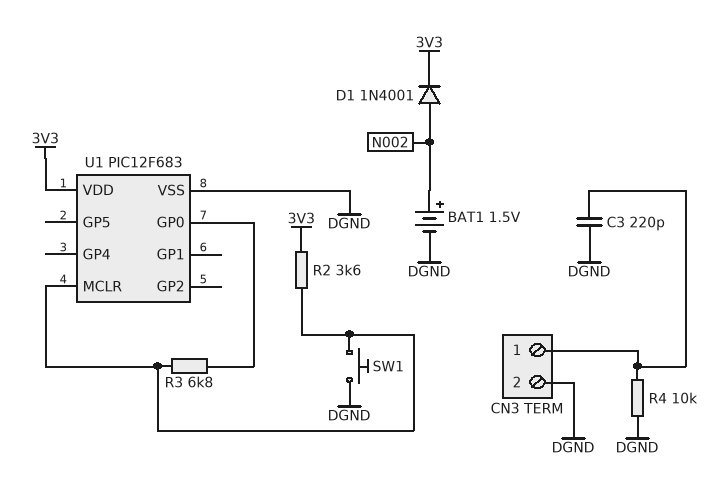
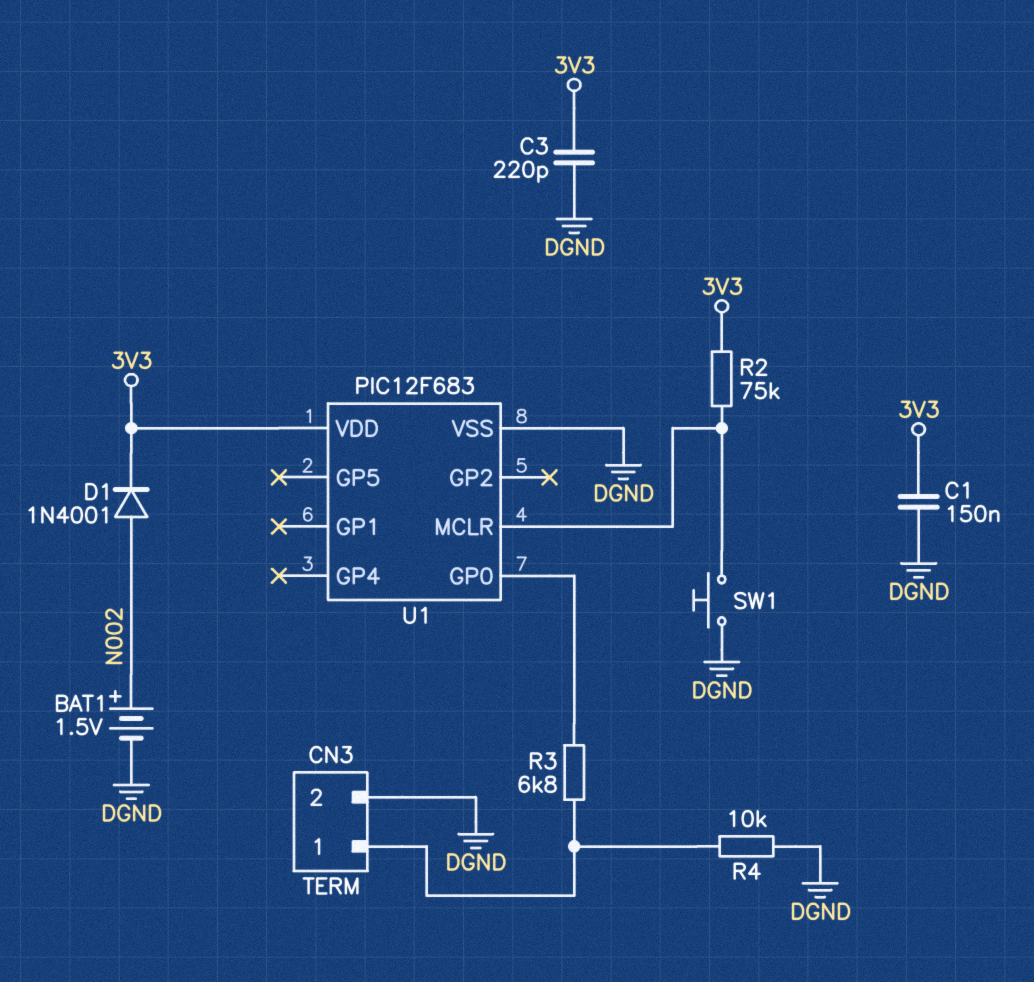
C1: none -> 150nF (3V3, DGND)
C3: 220pF (CN3/1, DGND) -> 220pF (3V3, DGND)
R2: 3.6k (3V3, U1/MCLR) -> 75k (3V3, U1/MCLR)
R3: 6.8k (U1/GP0, U1/MCLR) -> 6.8k (CN3/1, U1/GP0)

